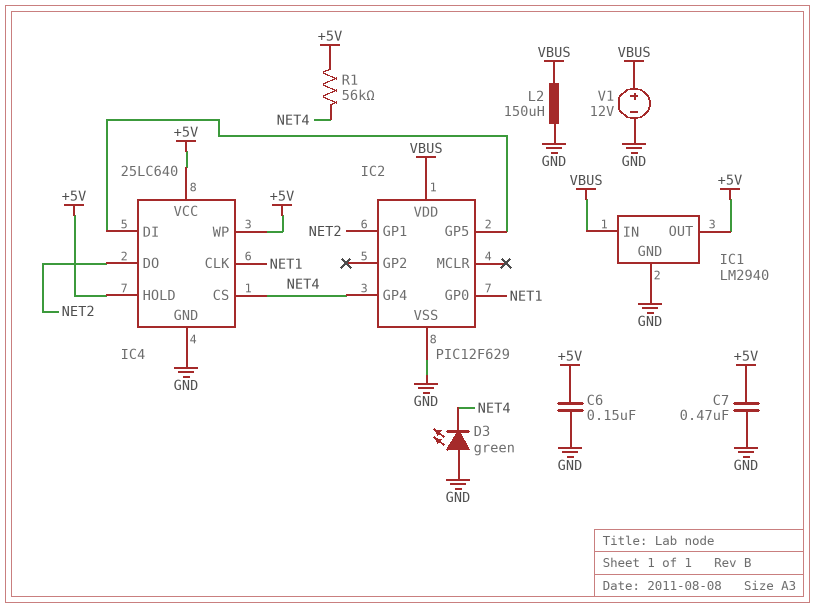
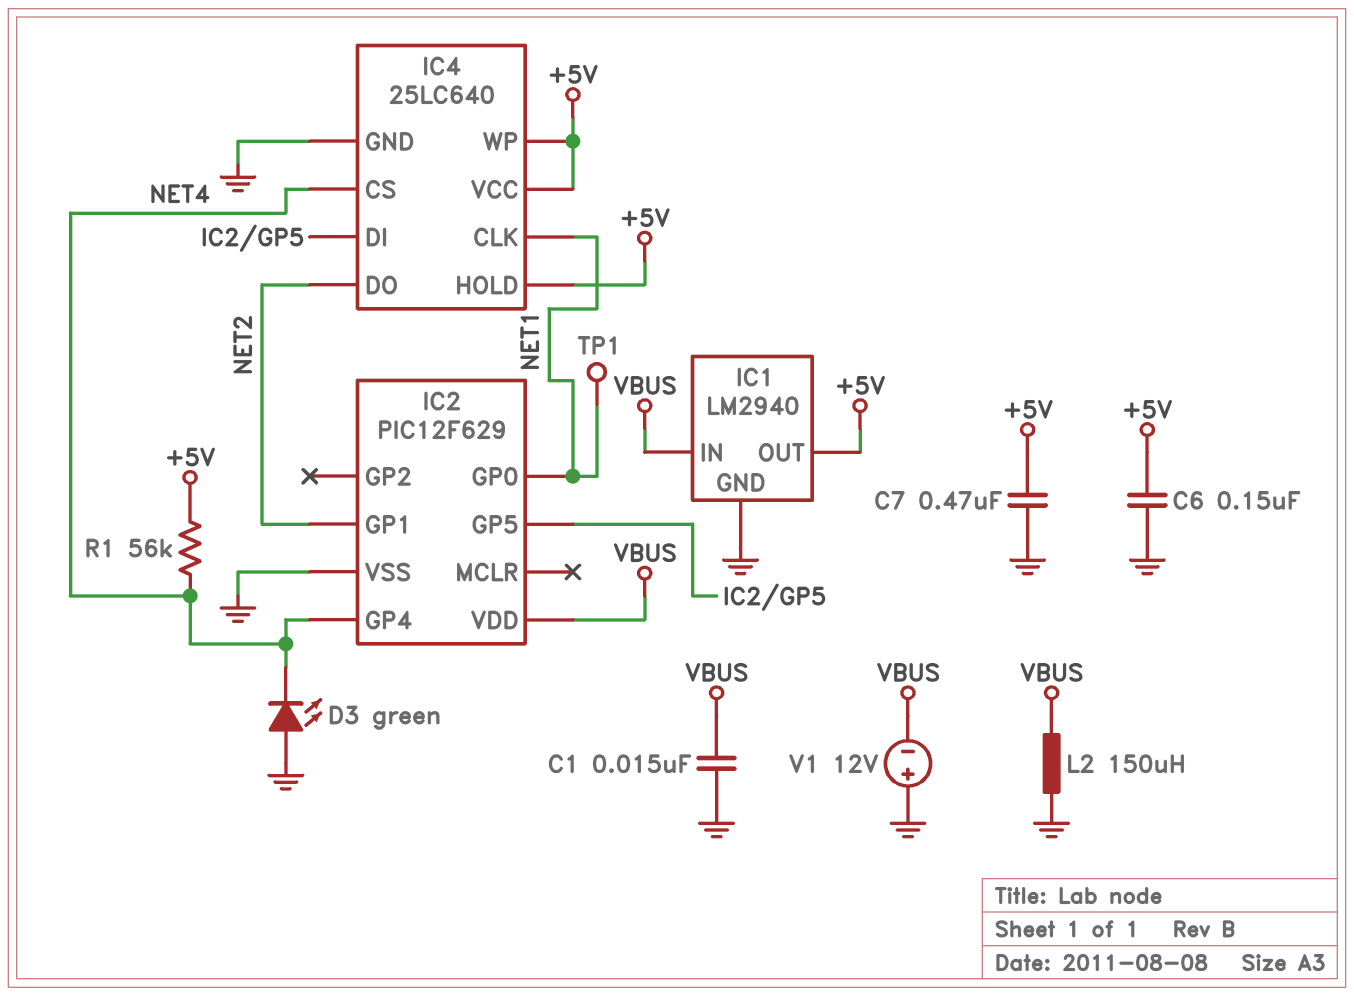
C1: none -> 15nF (GND, VBUS)
TP1: none -> test point (NET1)
V1: 12V (plus VBUS, minus GND) -> 12V (plus GND, minus VBUS)

